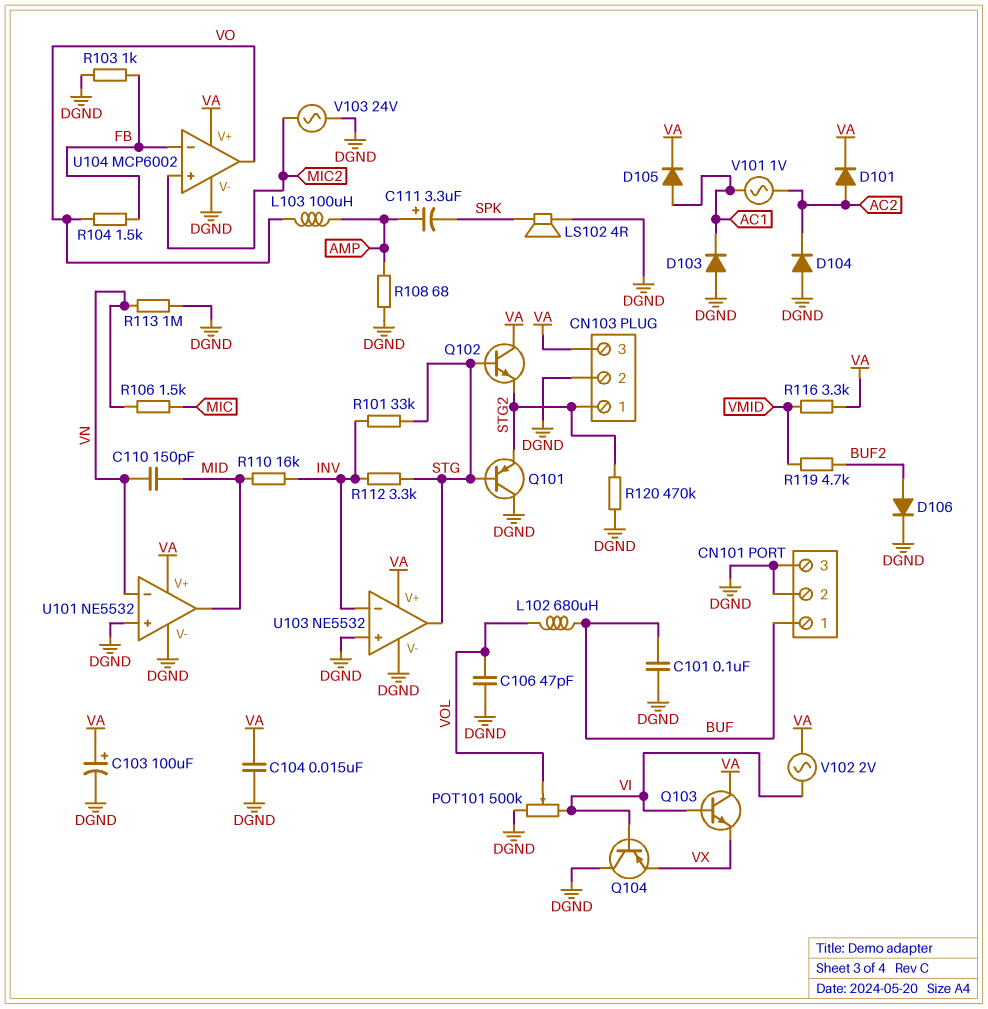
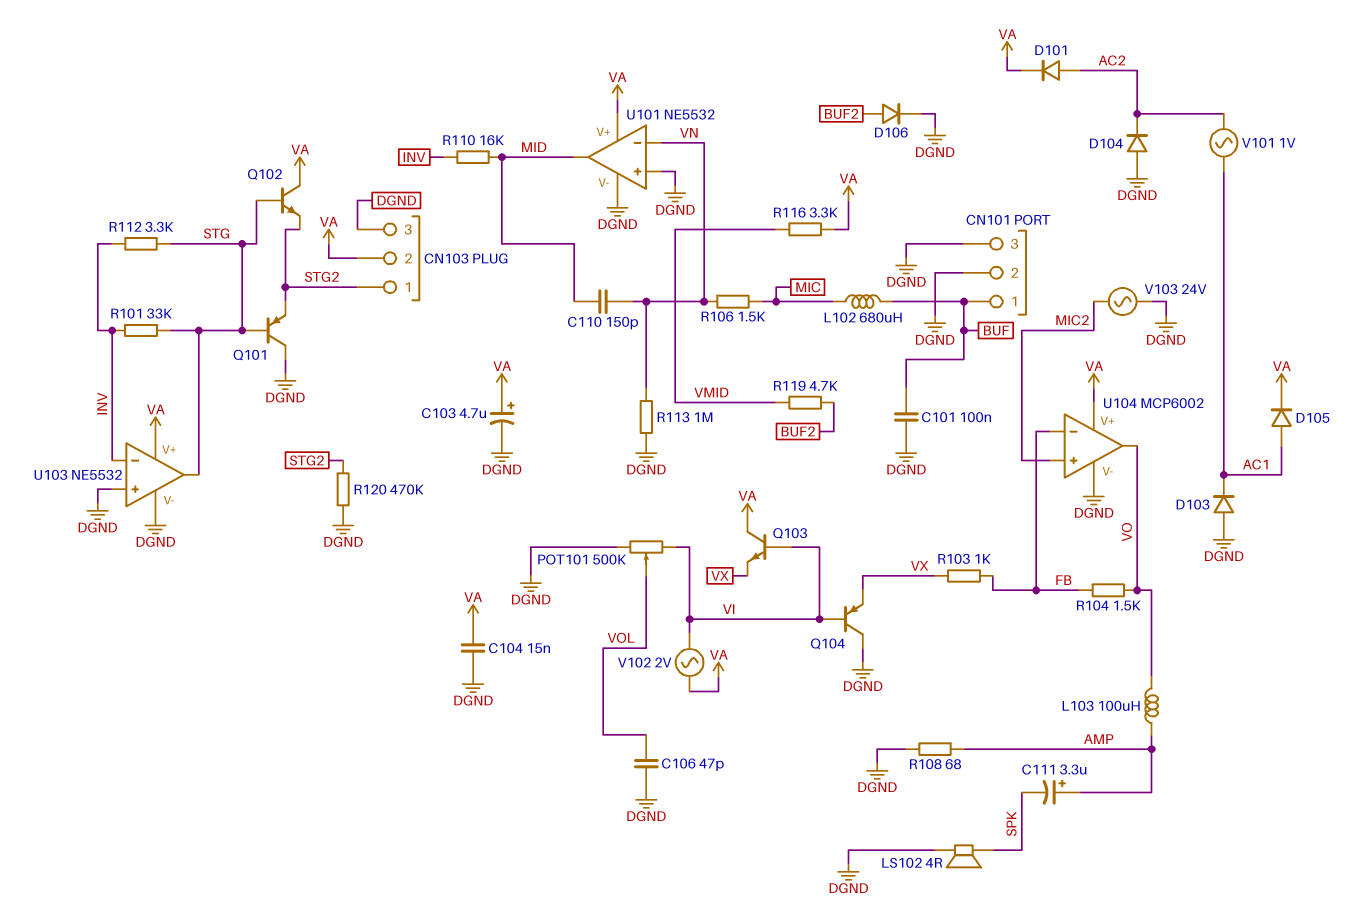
C103: 100uF (plus VA, minus DGND) -> 4.7uF (plus VA, minus DGND)
CN103 pin 2: DGND -> VA
CN103 pin 3: VA -> DGND
L102: 680uH (BUF, VOL) -> 680uH (BUF, MIC)
R103: 1k (DGND, FB) -> 1k (FB, VX)

